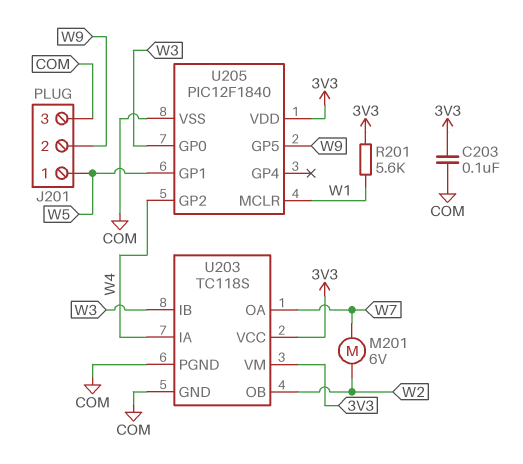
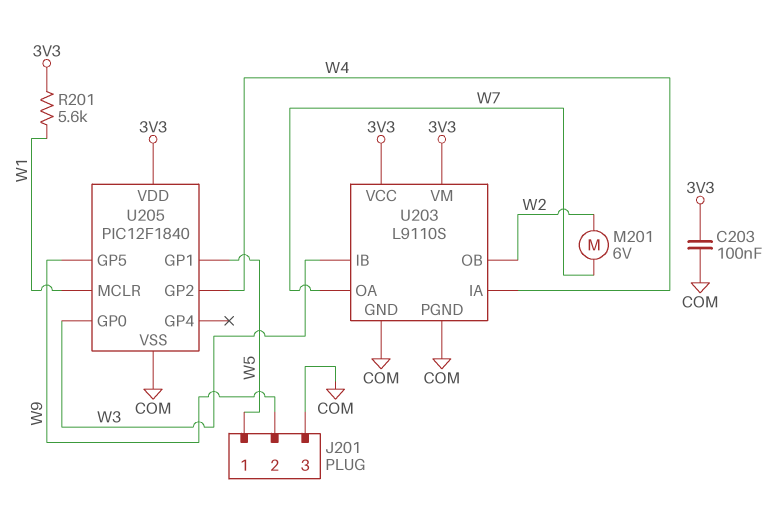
U203: TC118S -> L9110S

